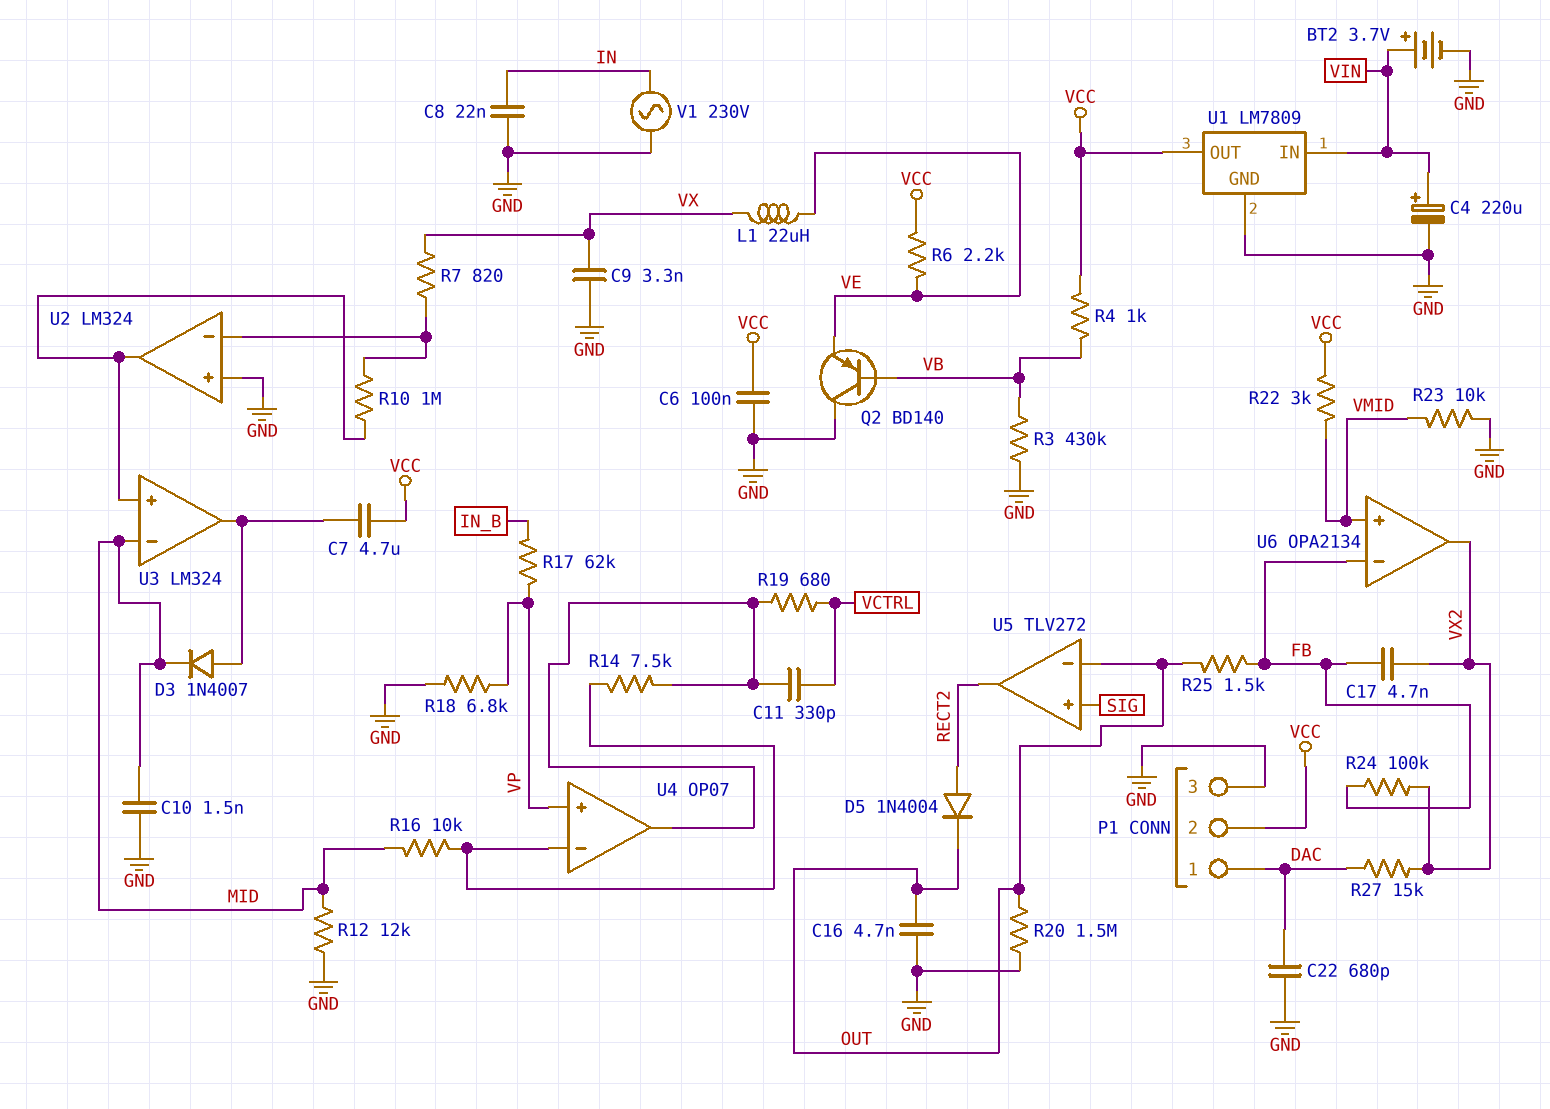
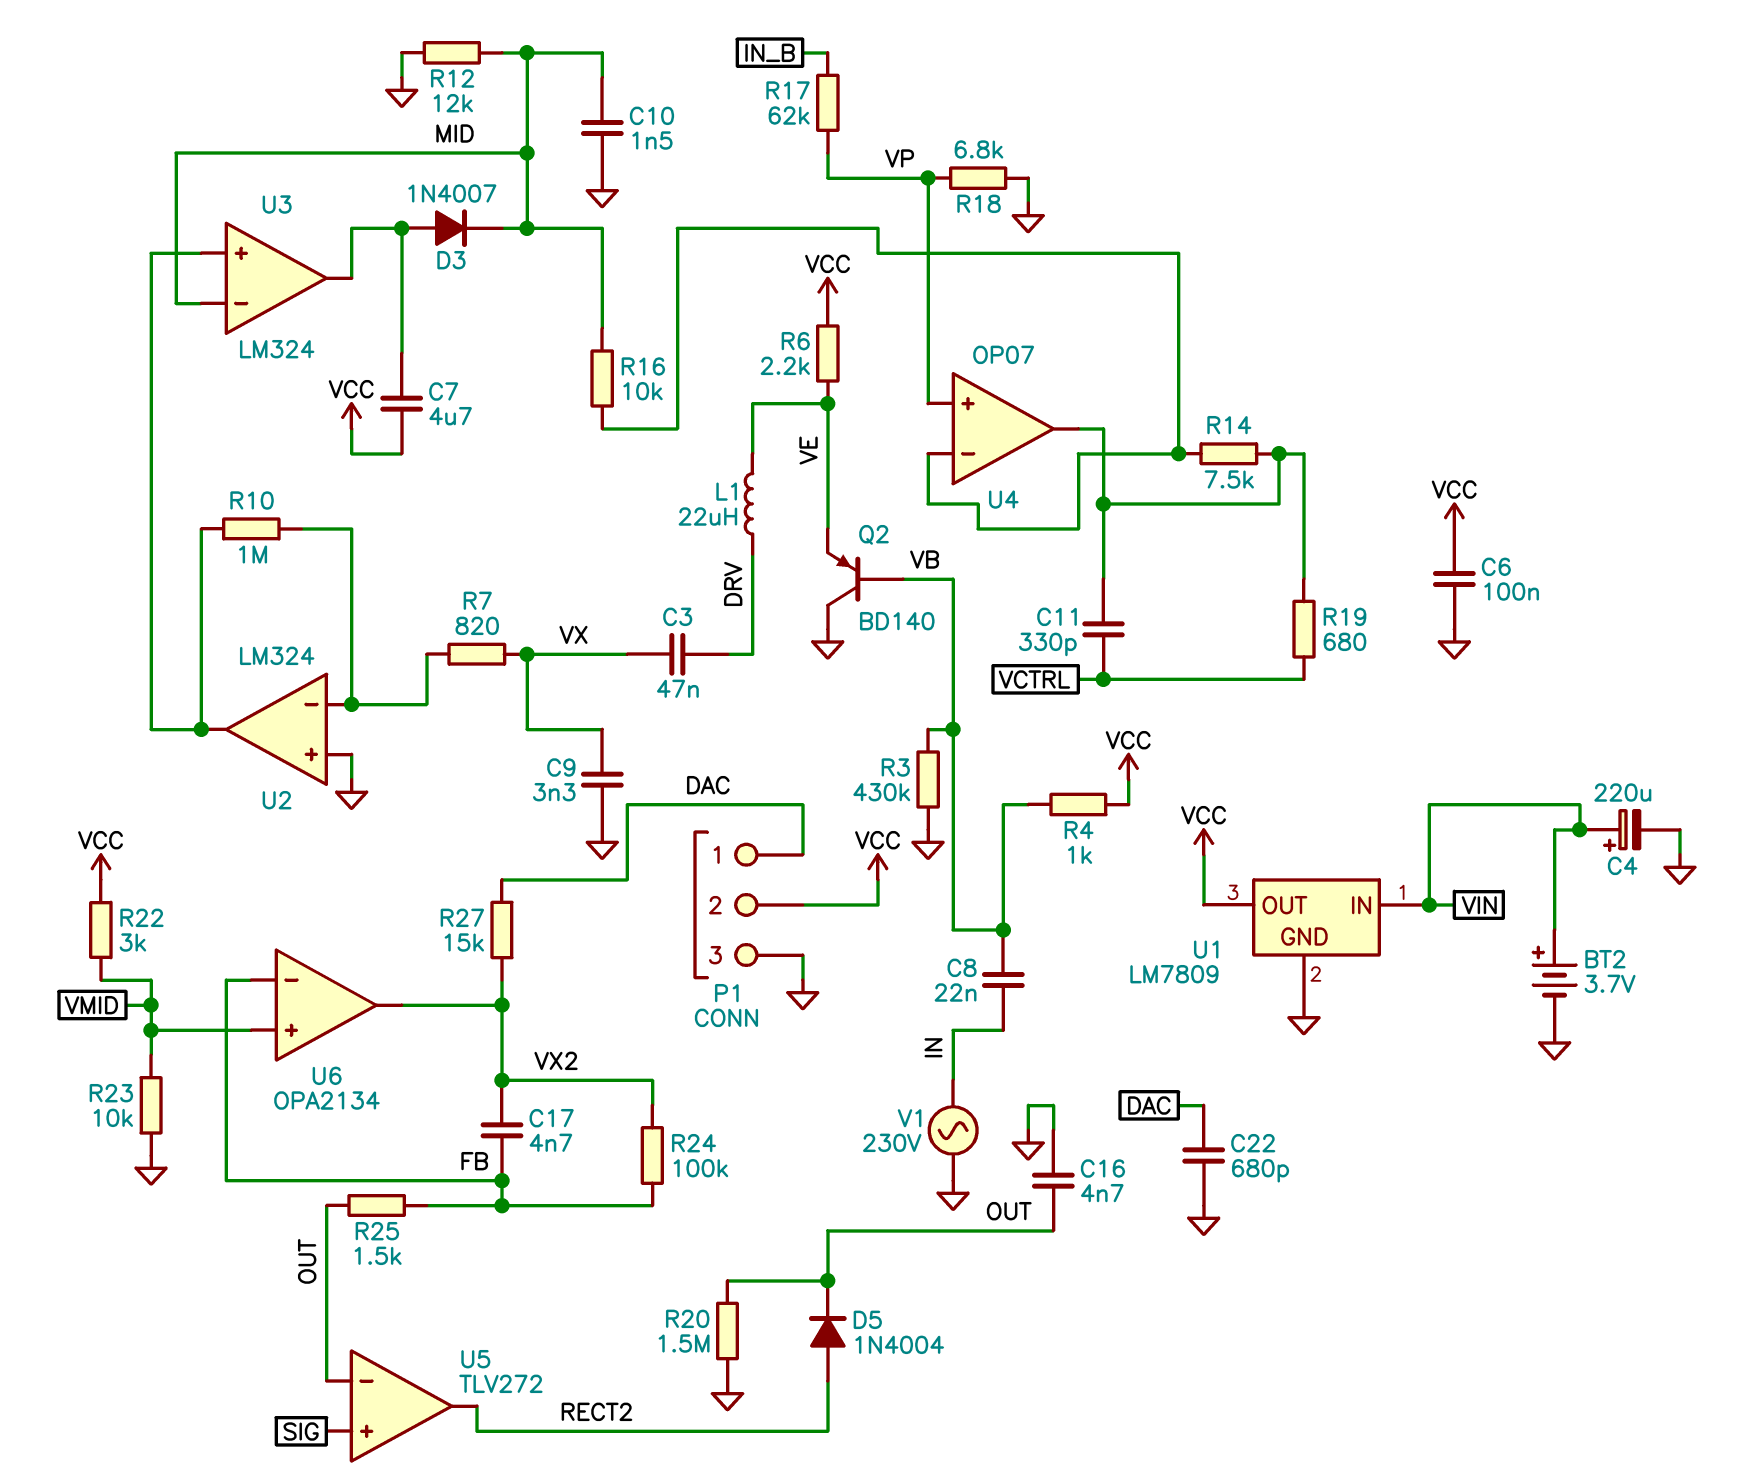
C3: none -> 47nF (DRV, VX)
C8: 22nF (GND, IN) -> 22nF (IN, VB)
L1: 22uH (VE, VX) -> 22uH (DRV, VE)

